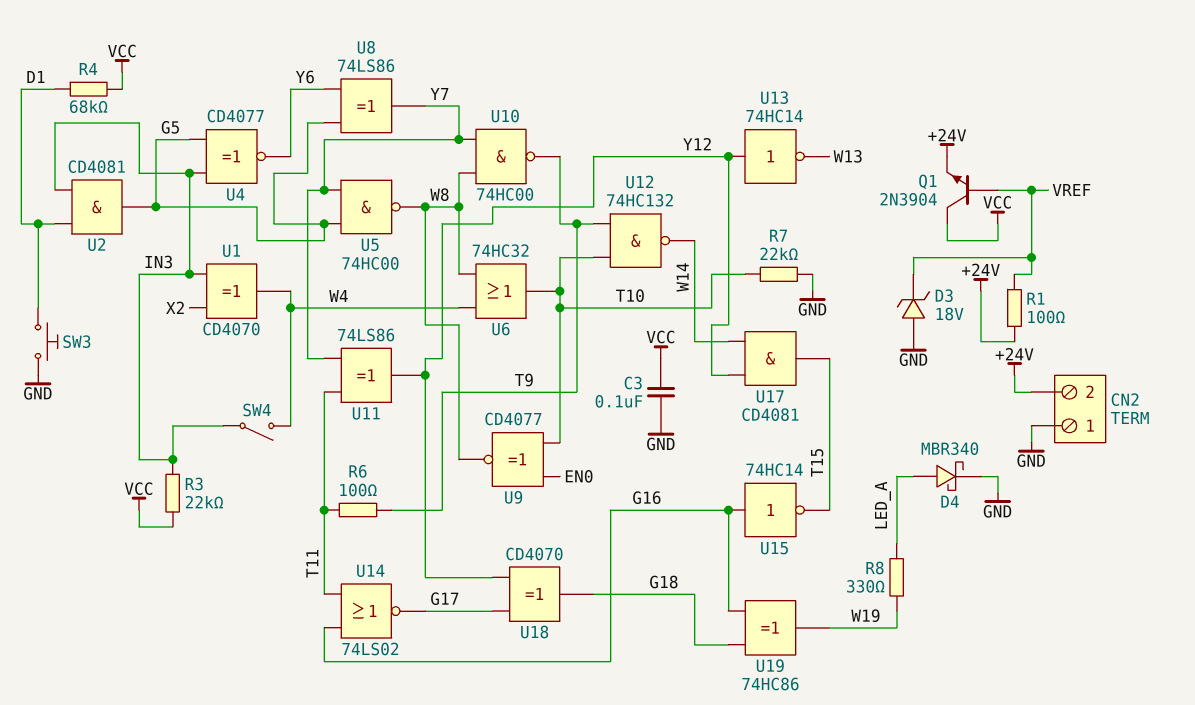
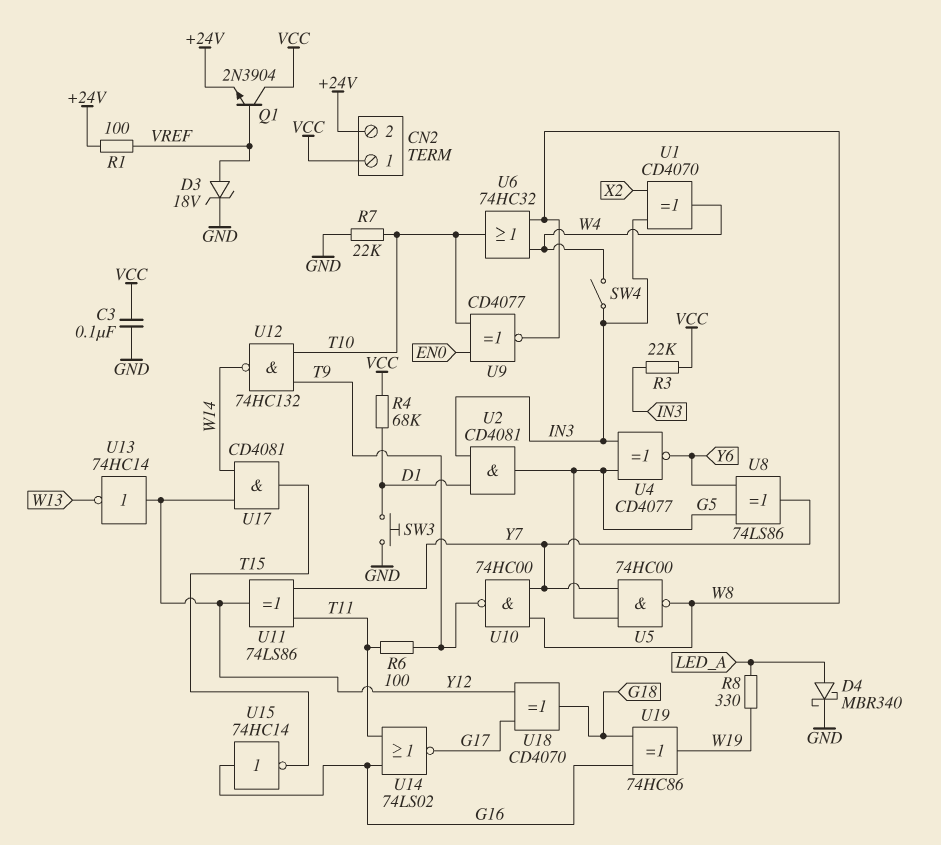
CN2 pin 1: GND -> VCC
D3: zener 18V (A GND, K VREF) -> zener 18V (A VREF, K GND)

